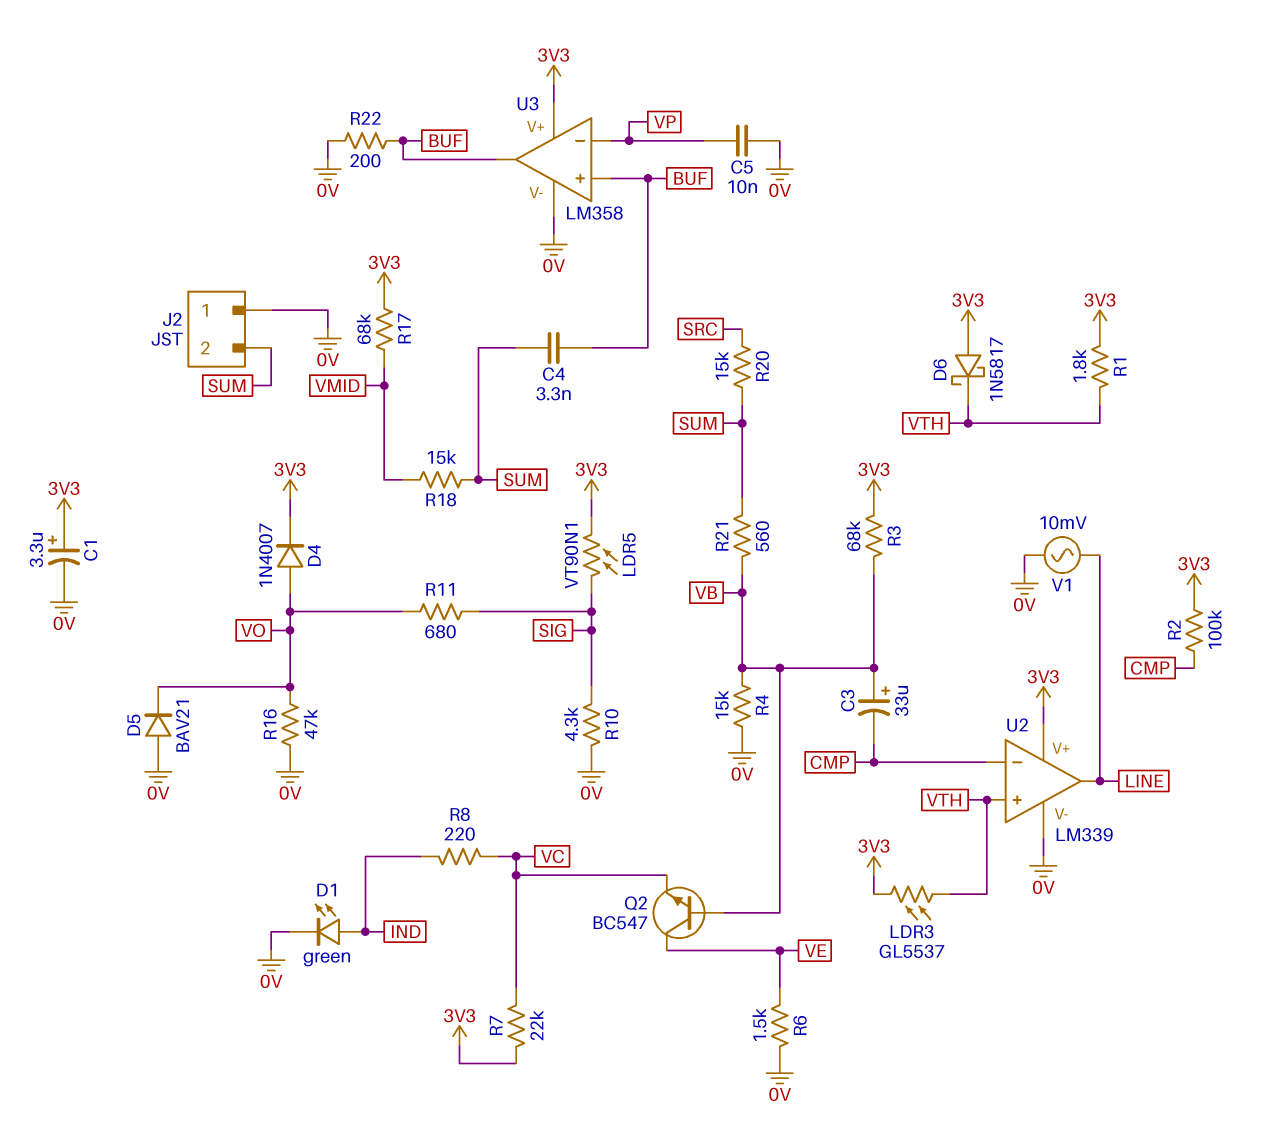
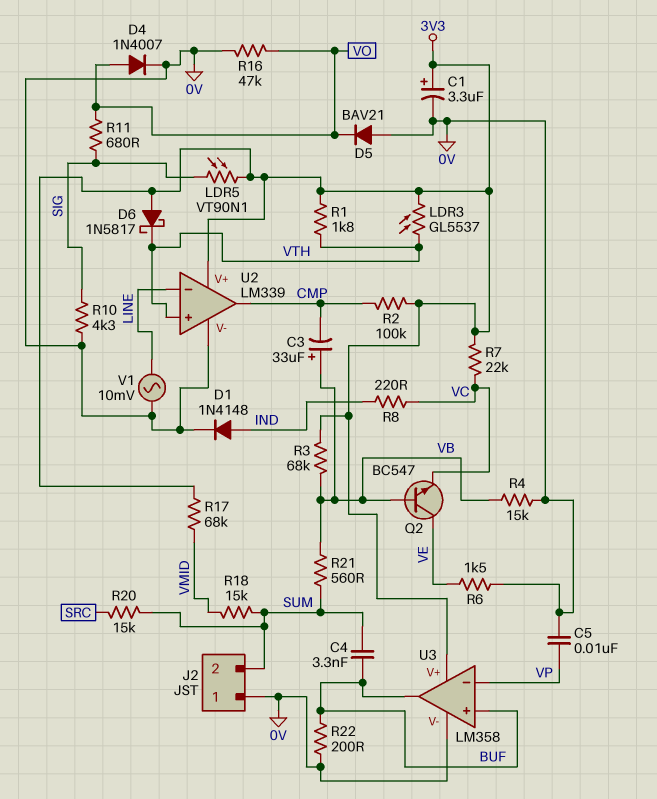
D1: LED green (A IND, K 0V) -> diode 1N4148 (A IND, K 0V)
D4: diode 1N4007 (A VO, K 3V3) -> diode 1N4007 (A VO, K 0V)
U2 pin in-: CMP -> LINE
U2 pin out: LINE -> CMP

